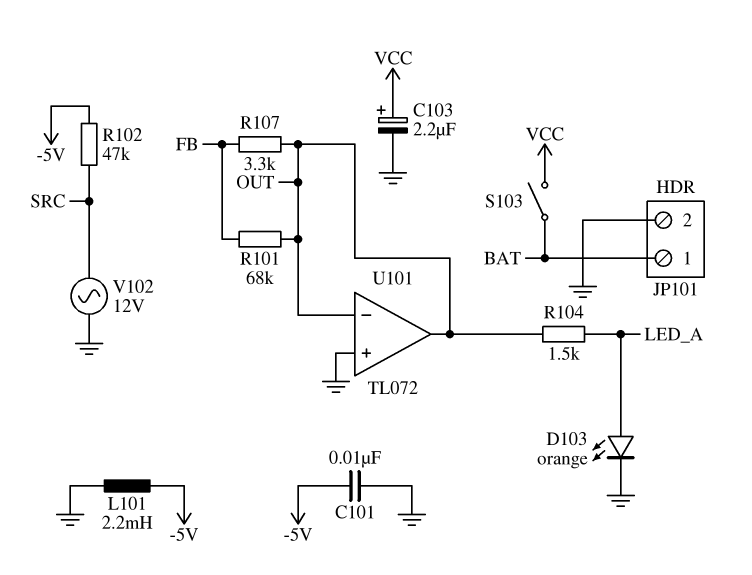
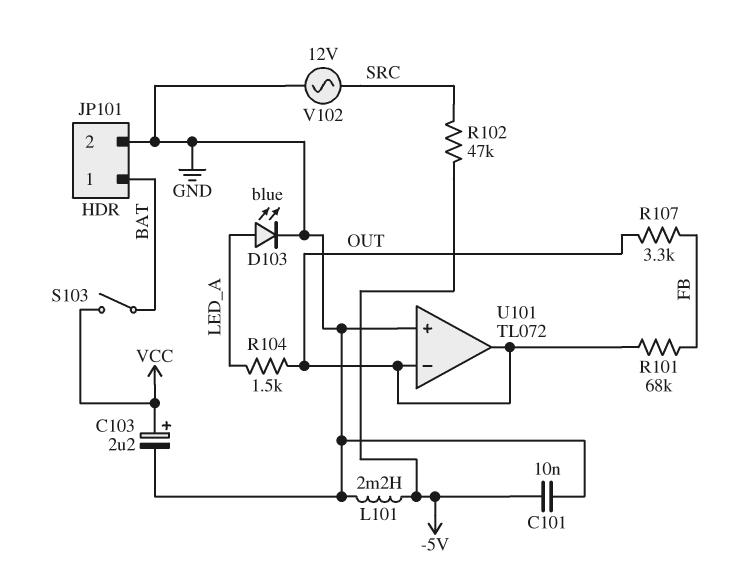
D103: LED orange (A LED_A, K GND) -> LED blue (A LED_A, K GND)

